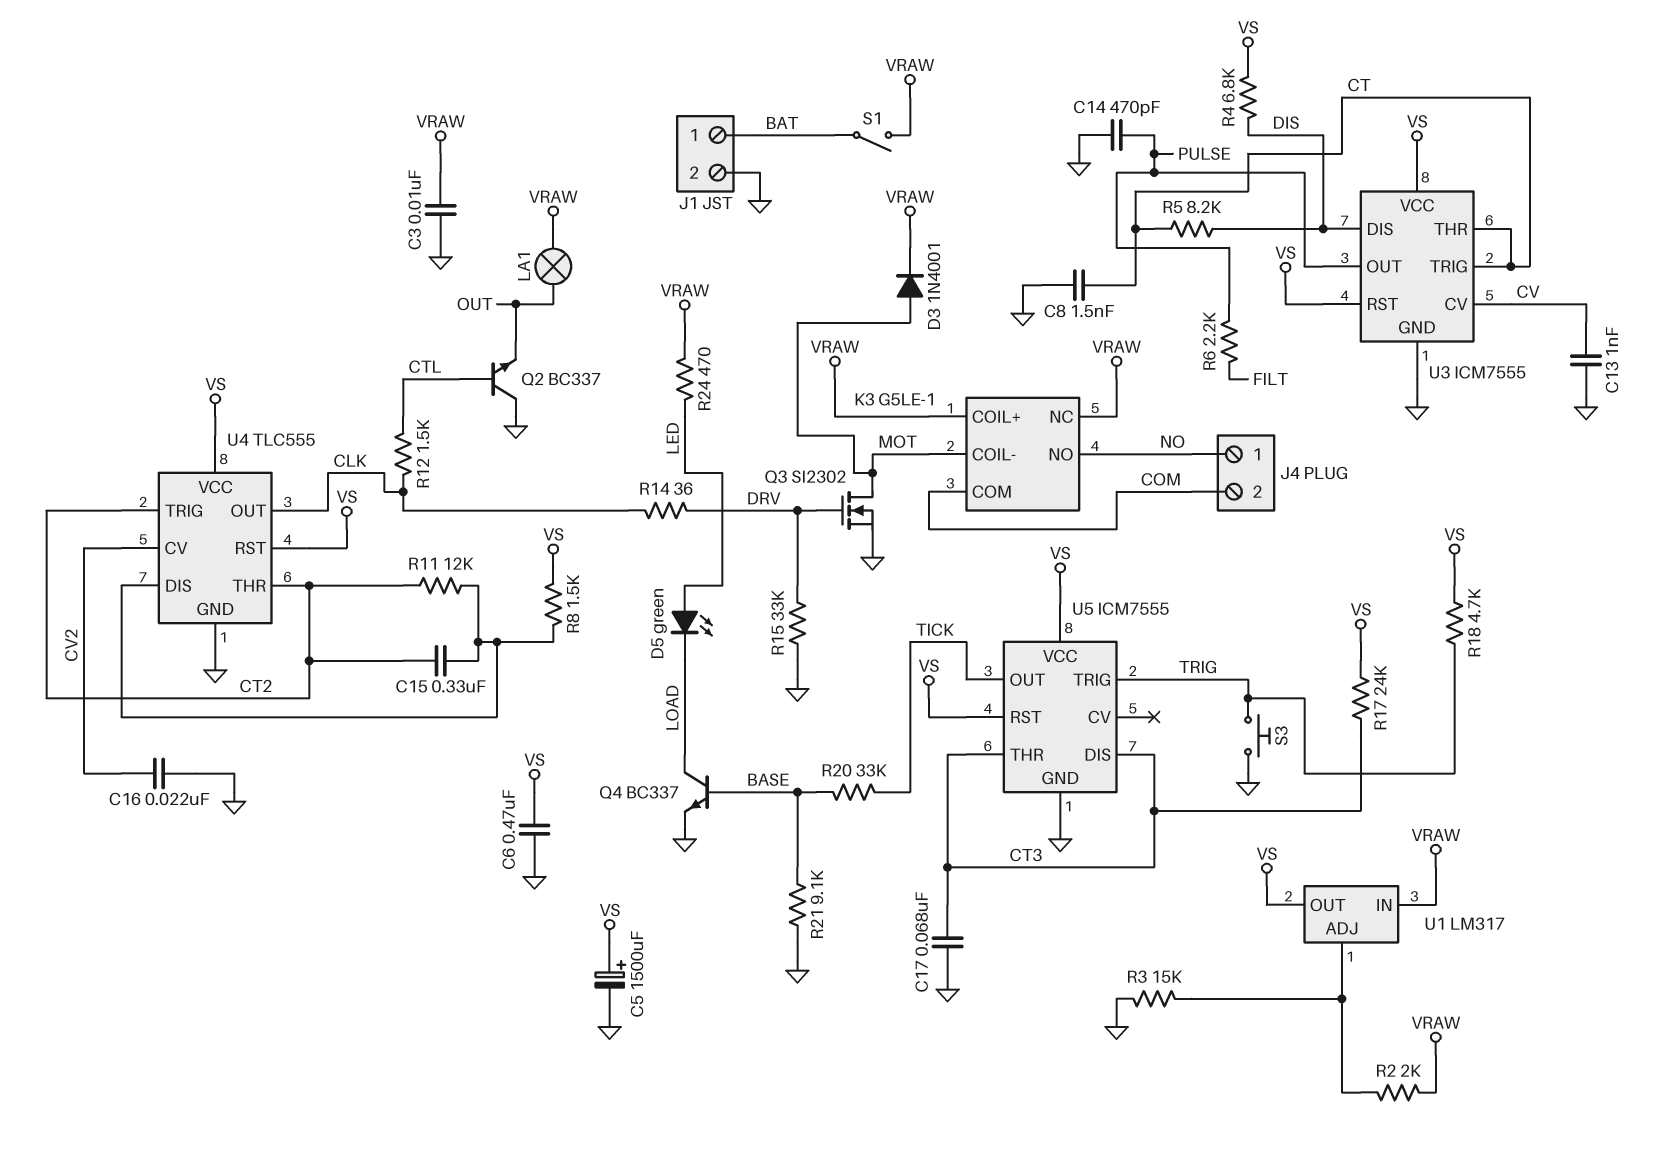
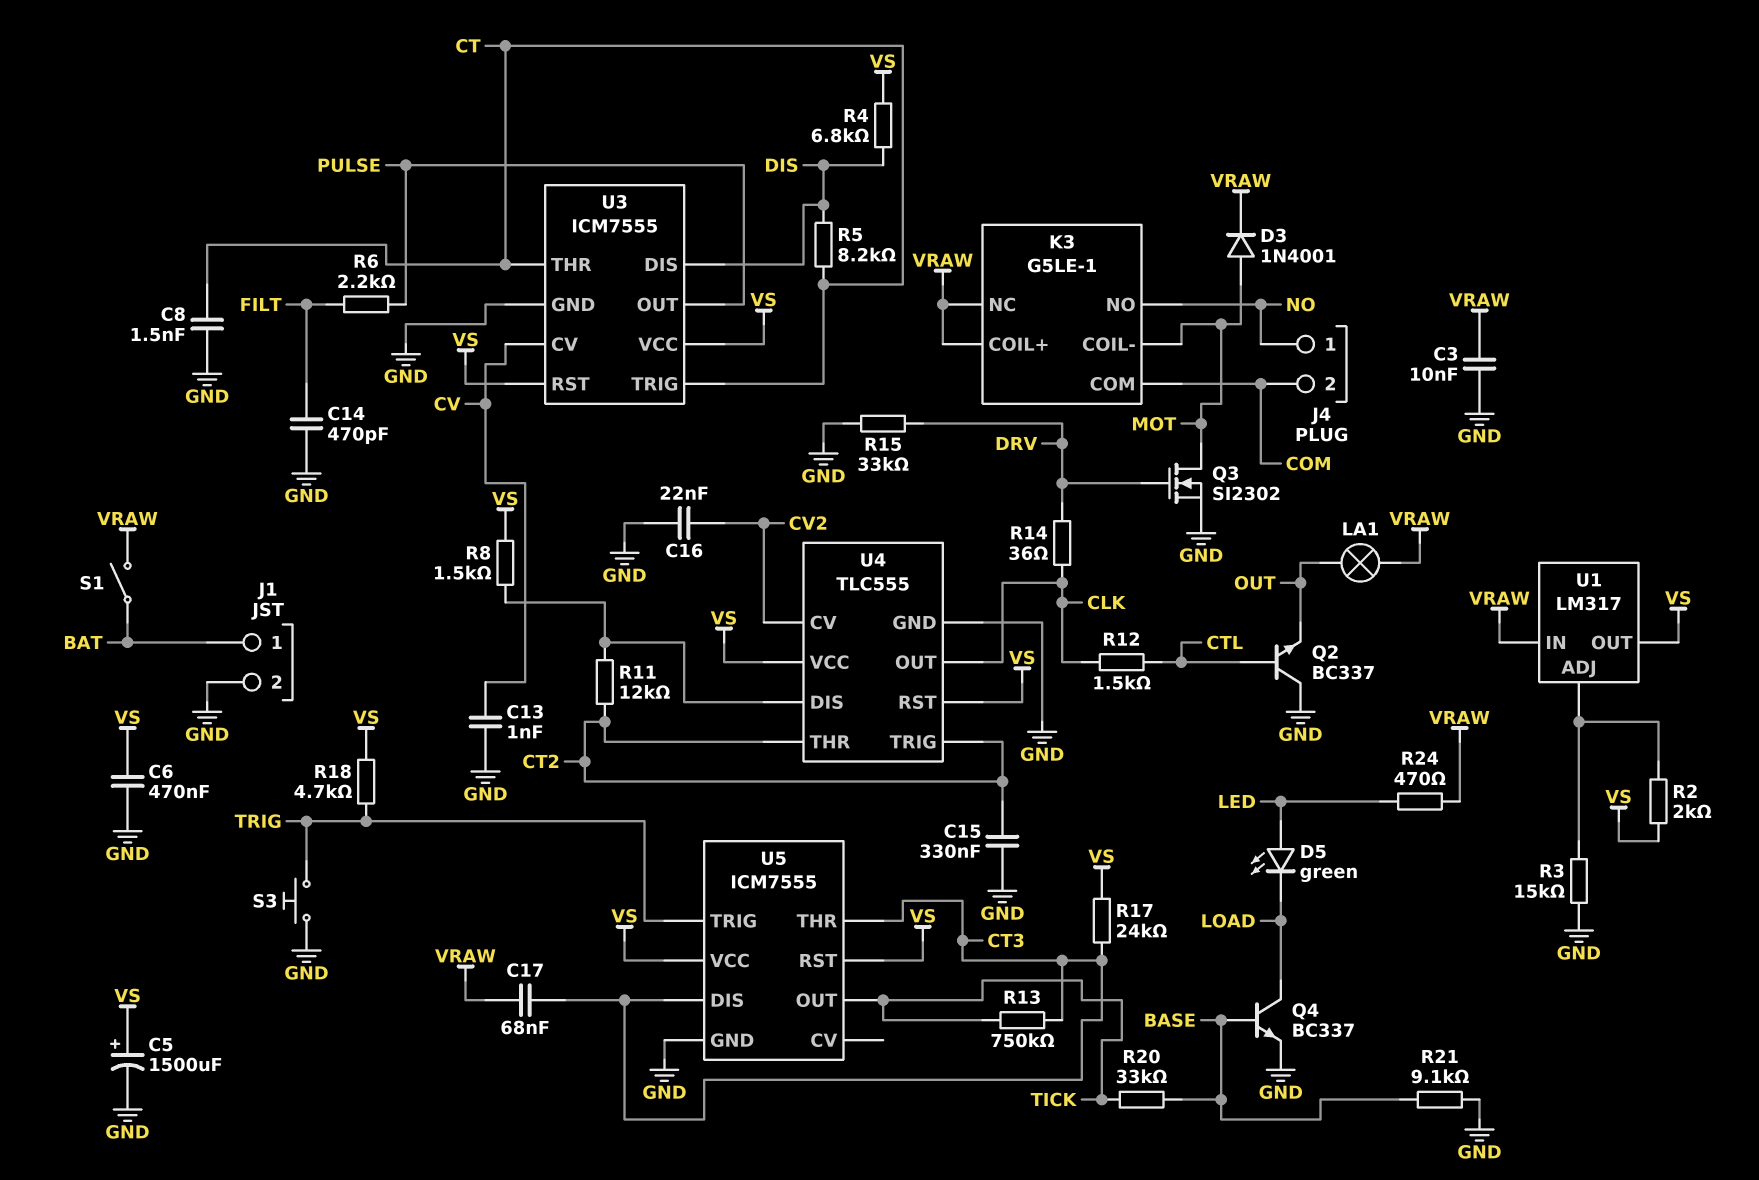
C14: 470pF (GND, PULSE) -> 470pF (FILT, GND)
C15: 330nF (CT2, U4/DIS) -> 330nF (CT2, GND)
C17: 68nF (CT3, GND) -> 68nF (CT3, VRAW)
R2: 2k (U1/ADJ, VRAW) -> 2k (U1/ADJ, VS)
R13: none -> 750k (CT3, TICK)

